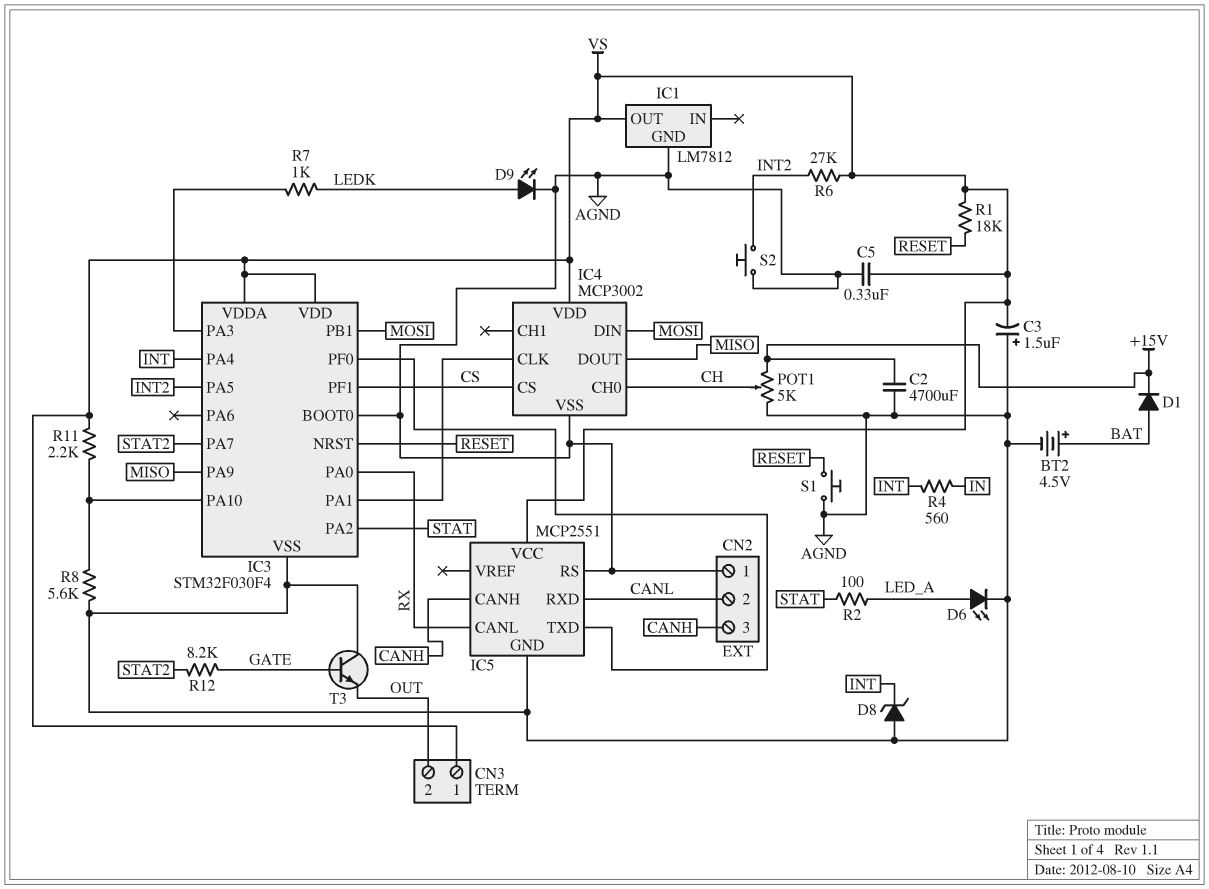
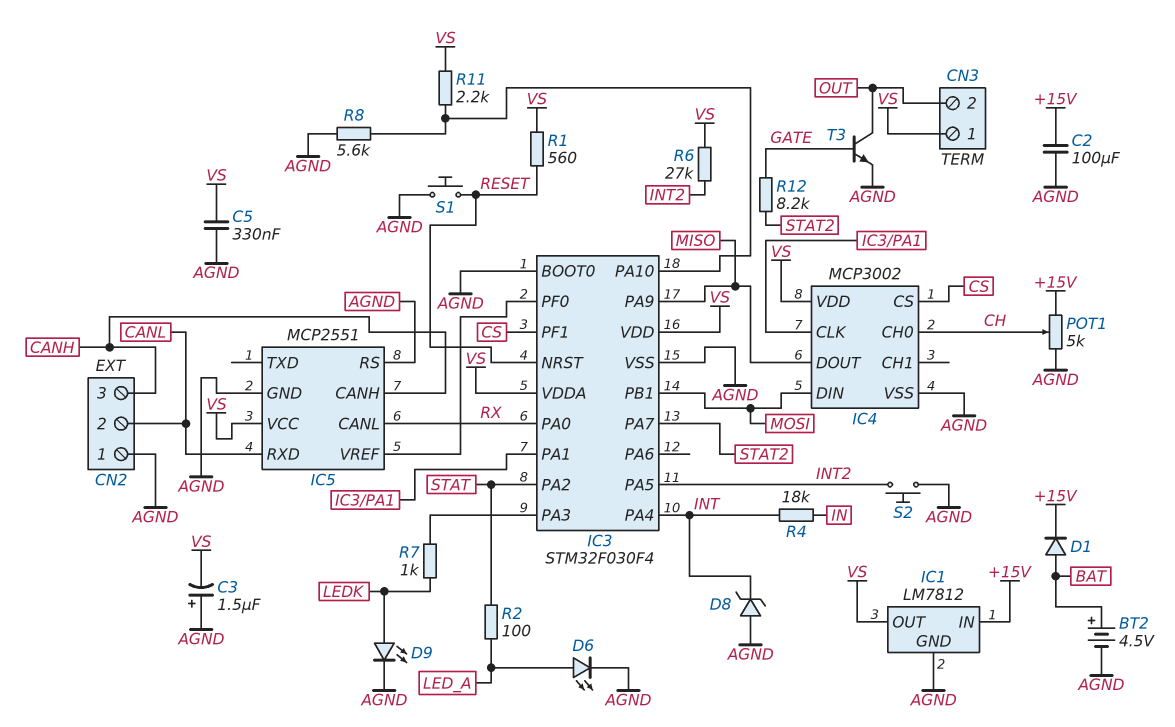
C2: 4700uF (+15V, AGND) -> 100uF (+15V, AGND)
IC1 pin IN: none -> +15V
IC5 pin TXD: IC3/PF0 -> none
IC5 pin VREF: none -> IC3/PF0
R1: 18k (RESET, VS) -> 560 (RESET, VS)
R4: 560 (IN, INT) -> 18k (IN, INT)
T3: NPN (B GATE, C AGND, E OUT) -> NPN (B GATE, C OUT, E AGND)

